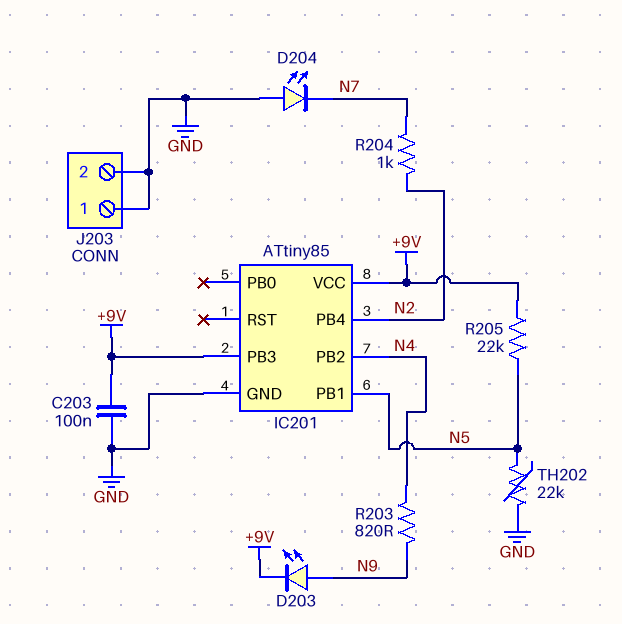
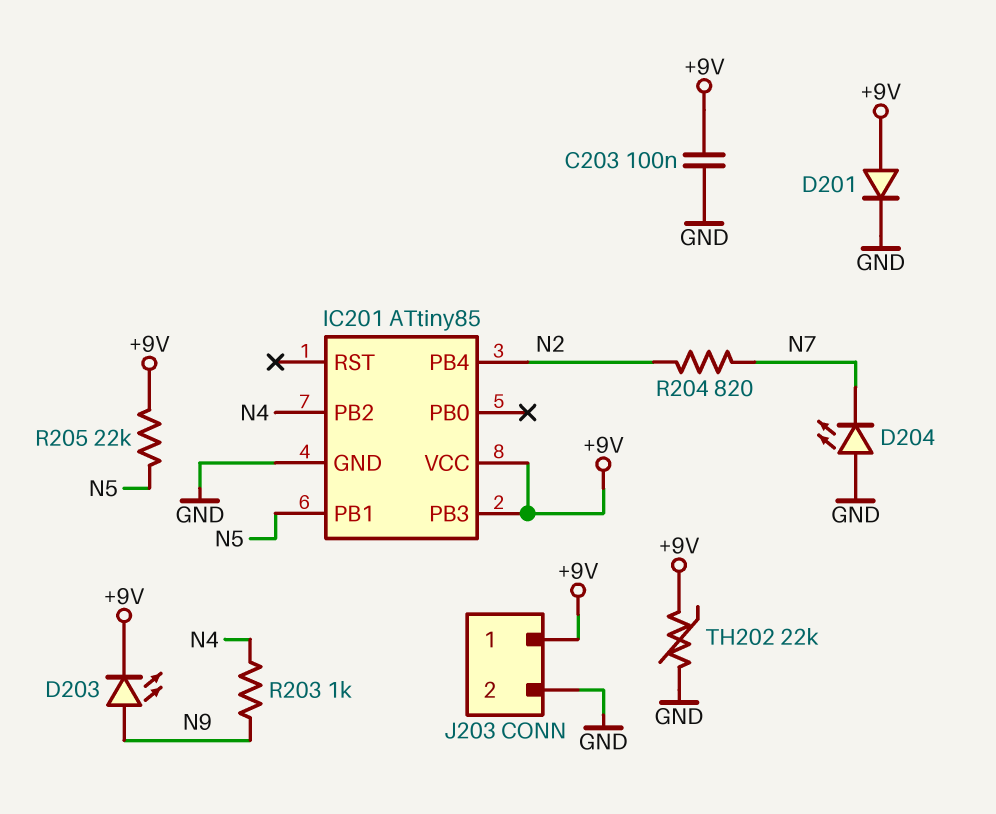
D201: none -> diode (A +9V, K GND)
J203 pin 1: GND -> +9V
R203: 820 (N4, N9) -> 1k (N4, N9)
R204: 1k (N2, N7) -> 820 (N2, N7)
TH202: 22k (GND, N5) -> 22k (+9V, GND)

